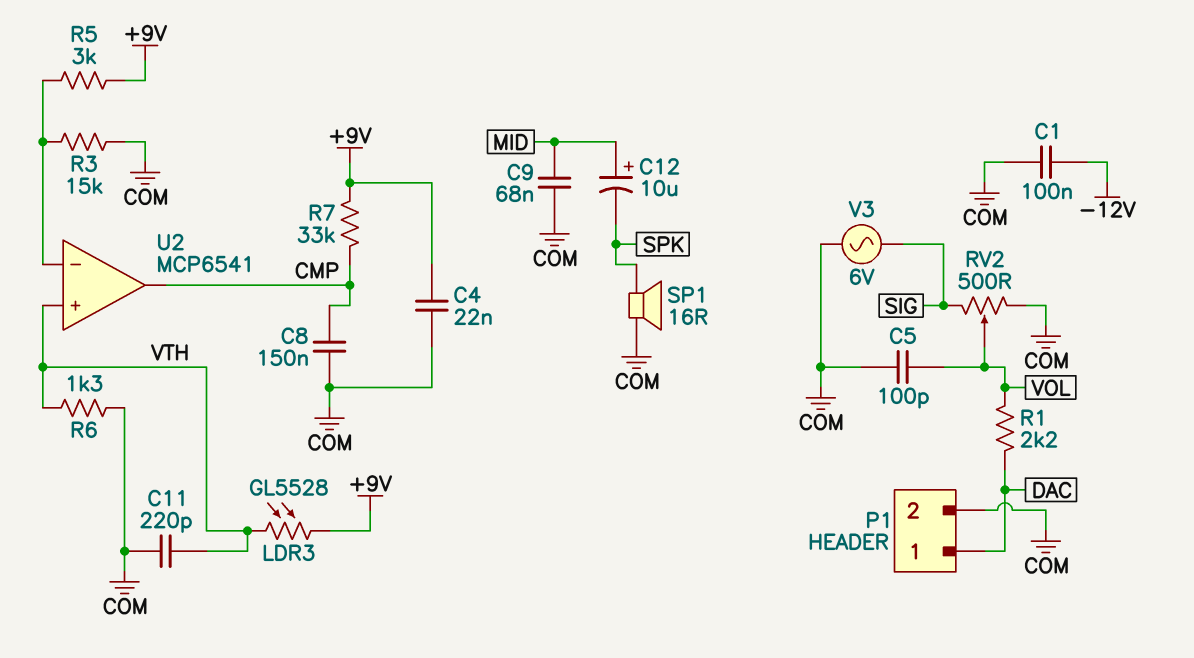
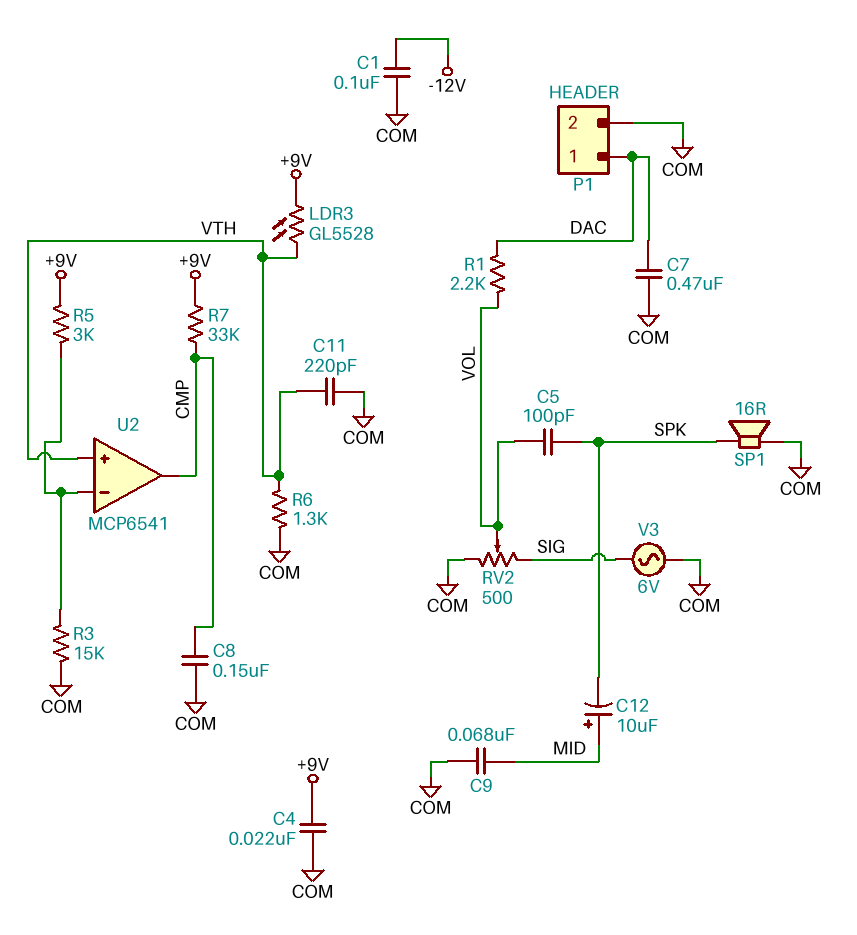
C5: 100pF (COM, VOL) -> 100pF (SPK, VOL)
C7: none -> 470nF (COM, DAC)

